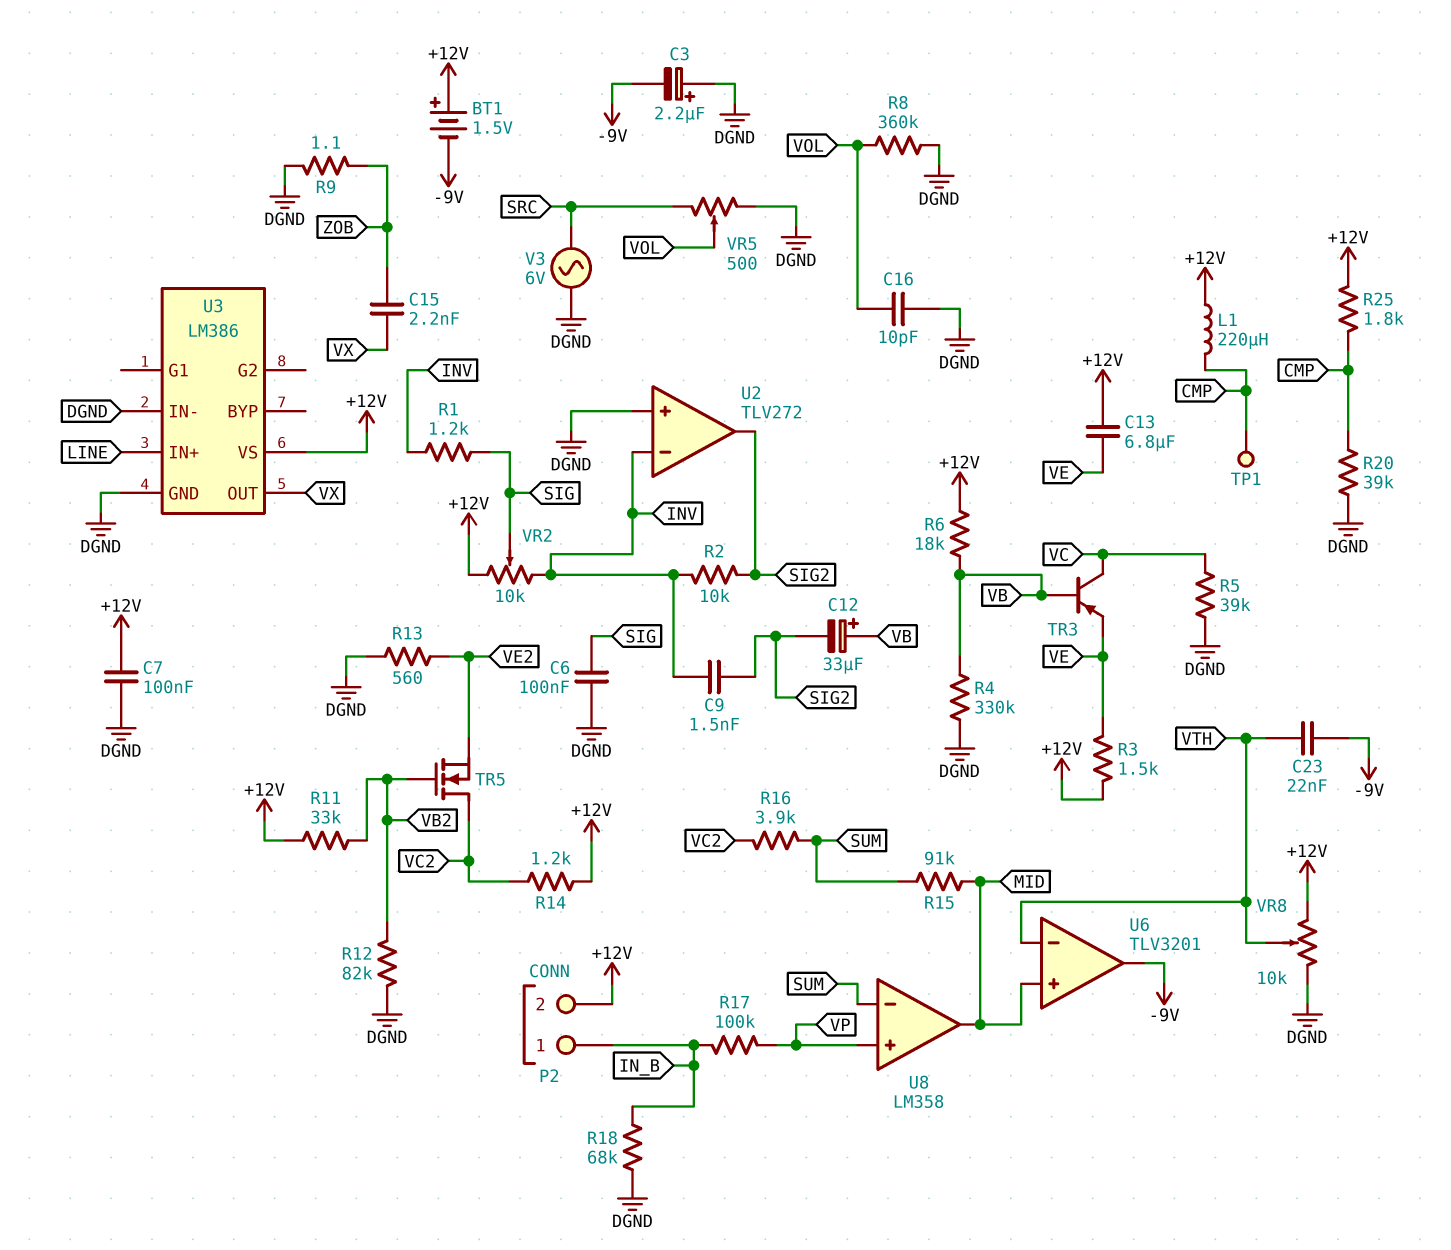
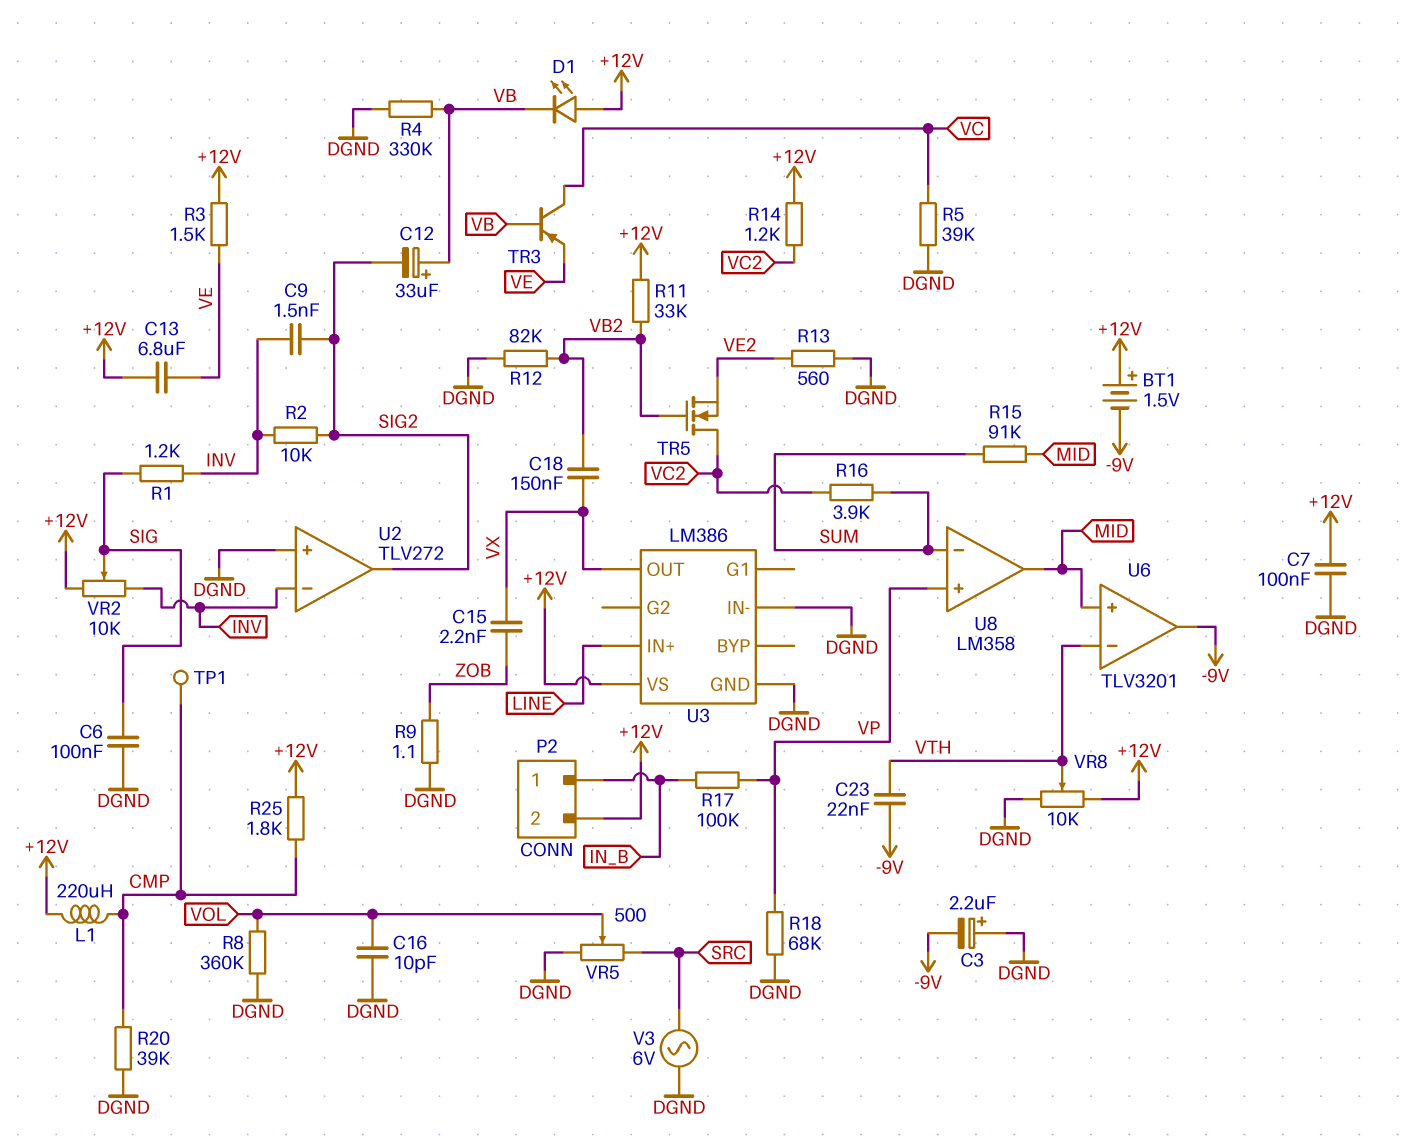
C18: none -> 150nF (VB2, VX)
D1: none -> LED (A +12V, K VB)
R6: 18k (+12V, VB) -> none
R18: 68k (DGND, IN_B) -> 68k (DGND, VP)

